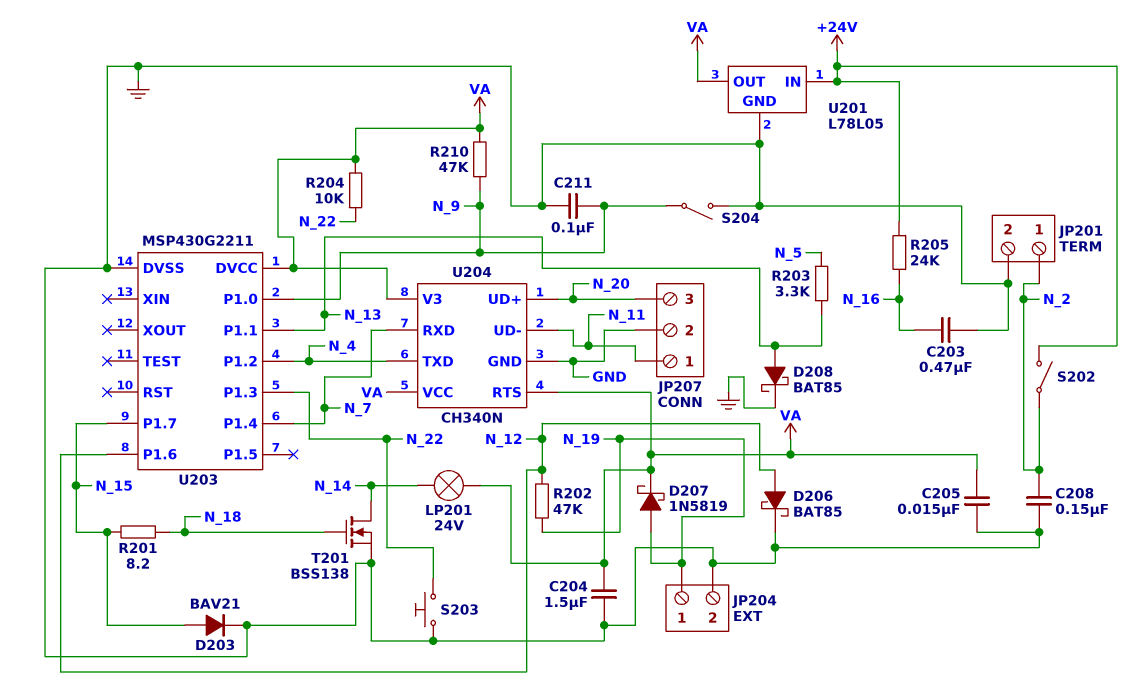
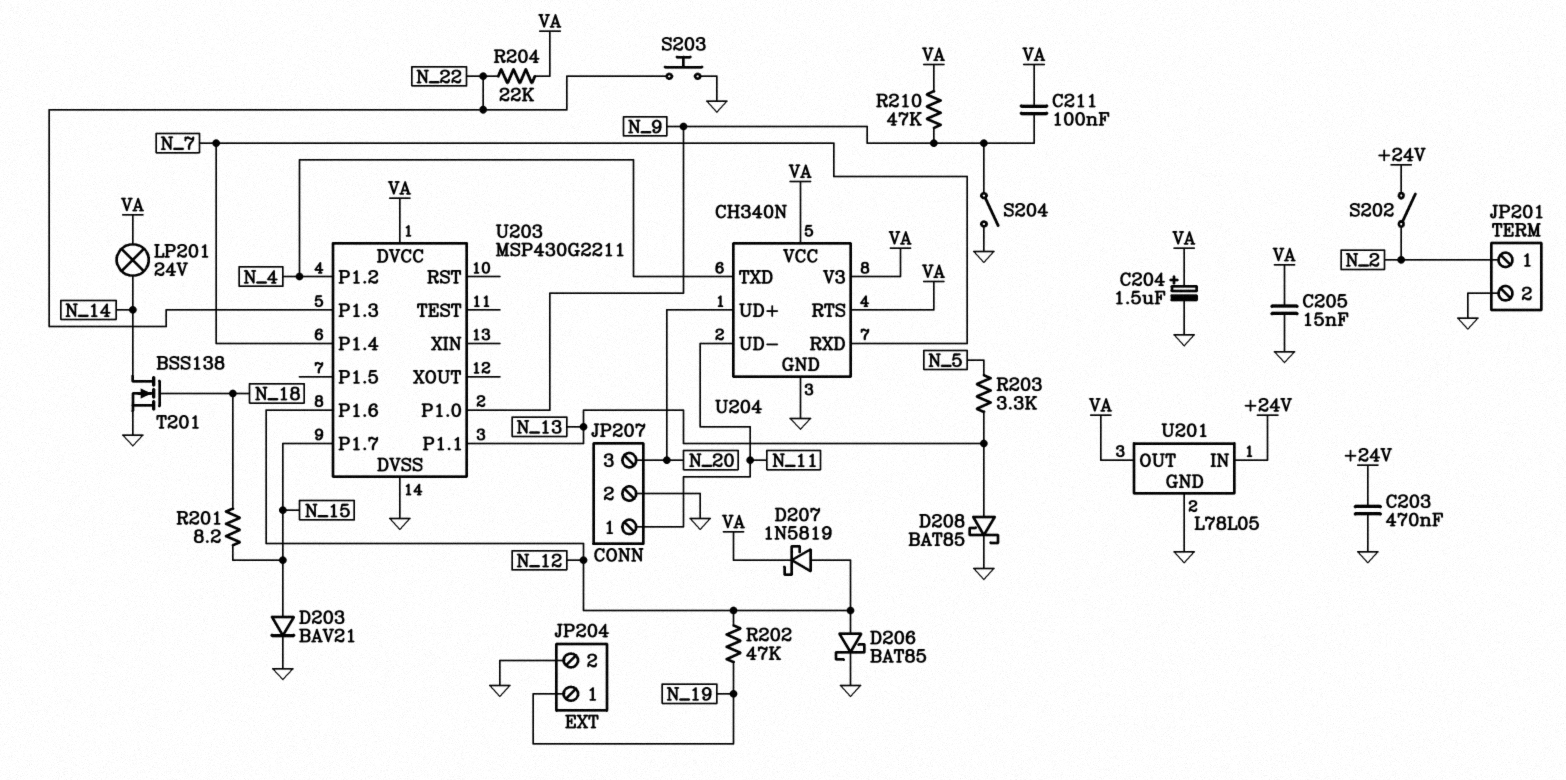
C203: 470nF (GND, N_16) -> 470nF (+24V, GND)
C204: 1.5uF (GND, VA) -> 1.5uF (plus VA, minus GND)
C208: 150nF (GND, N_2) -> none
C211: 100nF (GND, N_9) -> 100nF (N_9, VA)
D207: schottky 1N5819 (A N_19, K VA) -> schottky 1N5819 (A N_12, K VA)
R204: 10k (N_22, VA) -> 22k (N_22, VA)
R205: 24k (+24V, N_16) -> none

